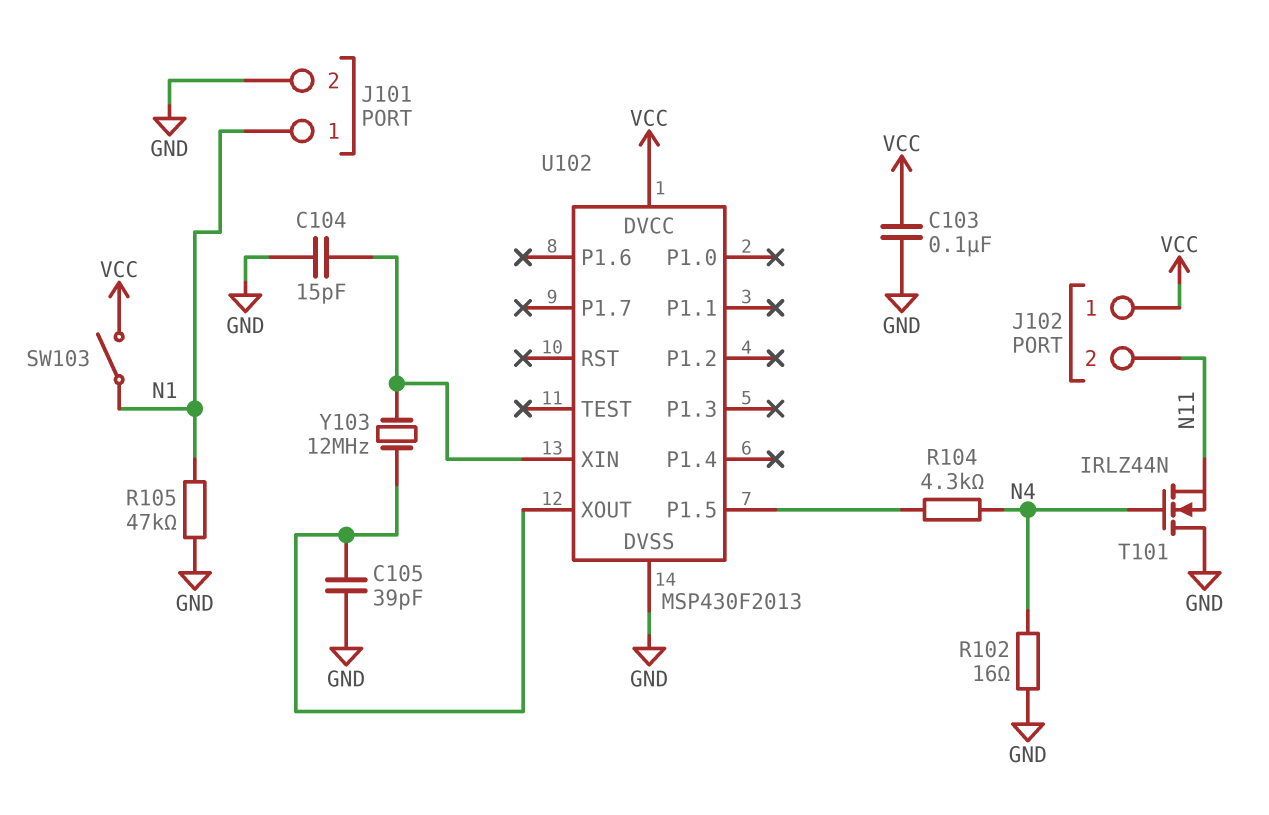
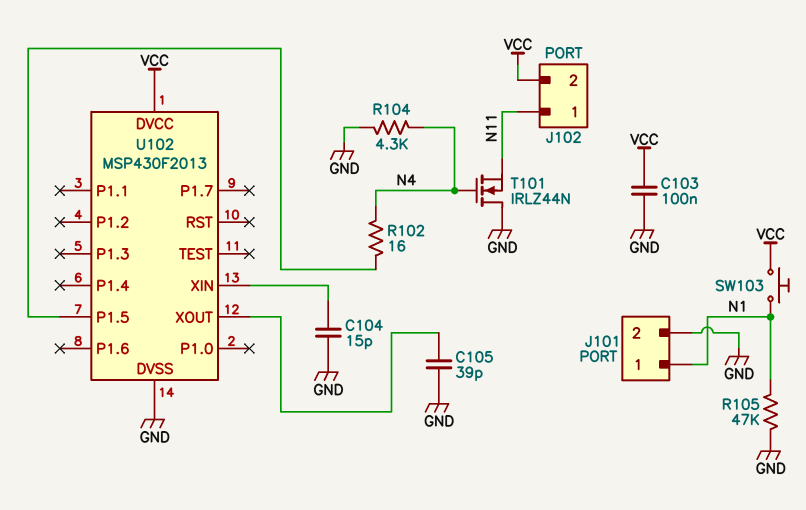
J102 pin 1: VCC -> N11
J102 pin 2: N11 -> VCC
R102: 16 (GND, N4) -> 16 (N4, U102/P1.5)
R104: 4.3k (N4, U102/P1.5) -> 4.3k (GND, N4)
SW103: switch (N1, VCC) -> button (N1, VCC)
Y103: 12MHz (U102/XIN, U102/XOUT) -> none

